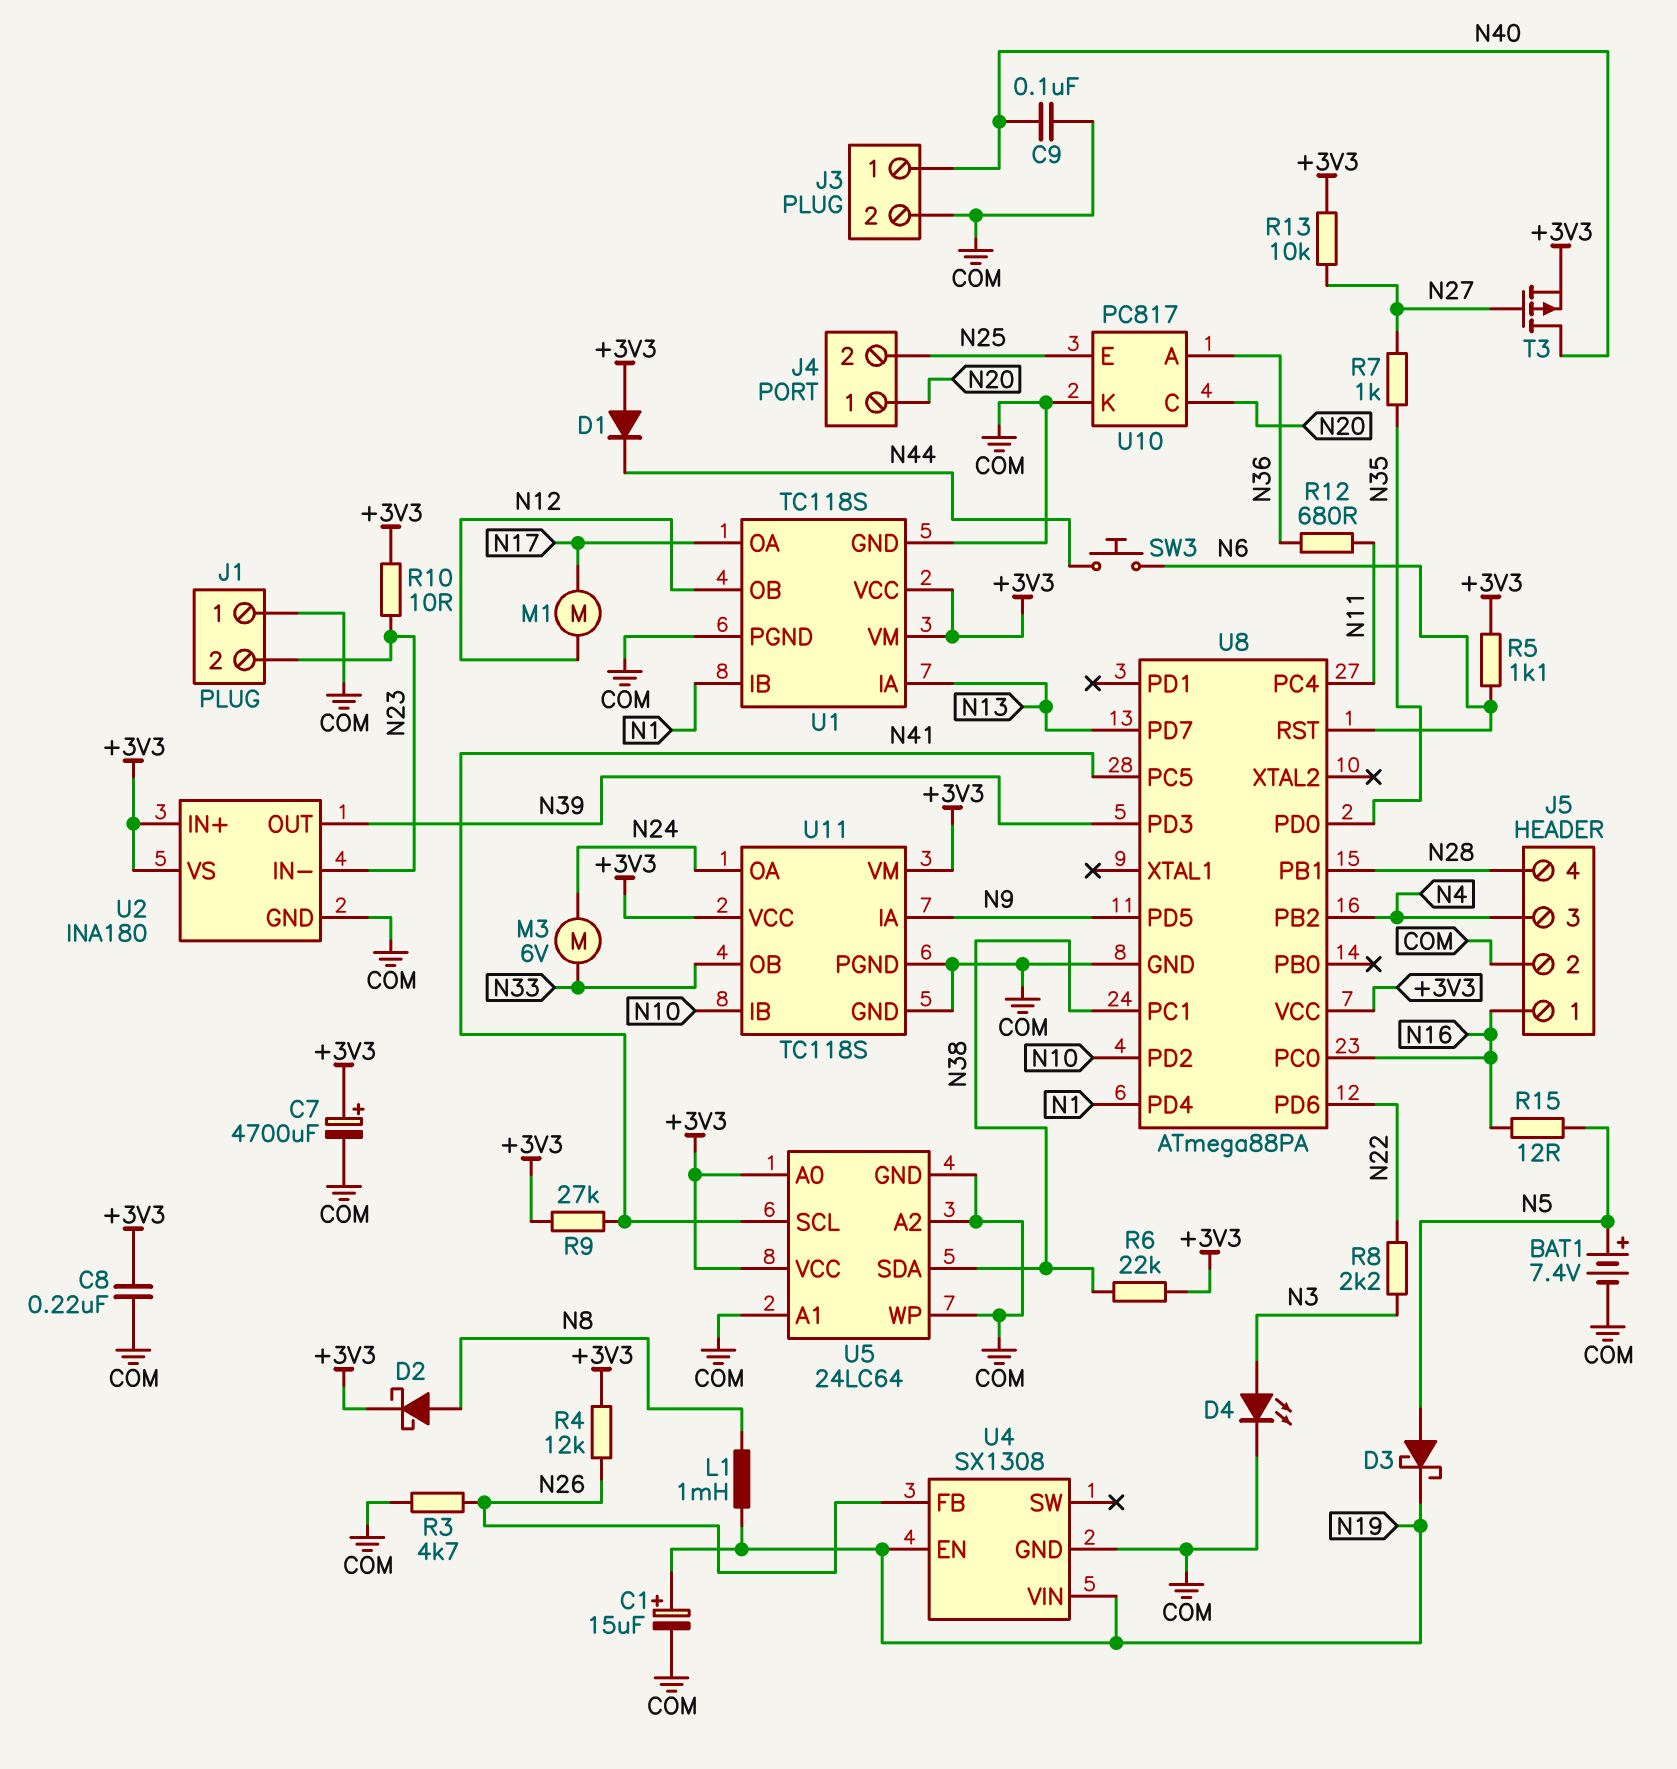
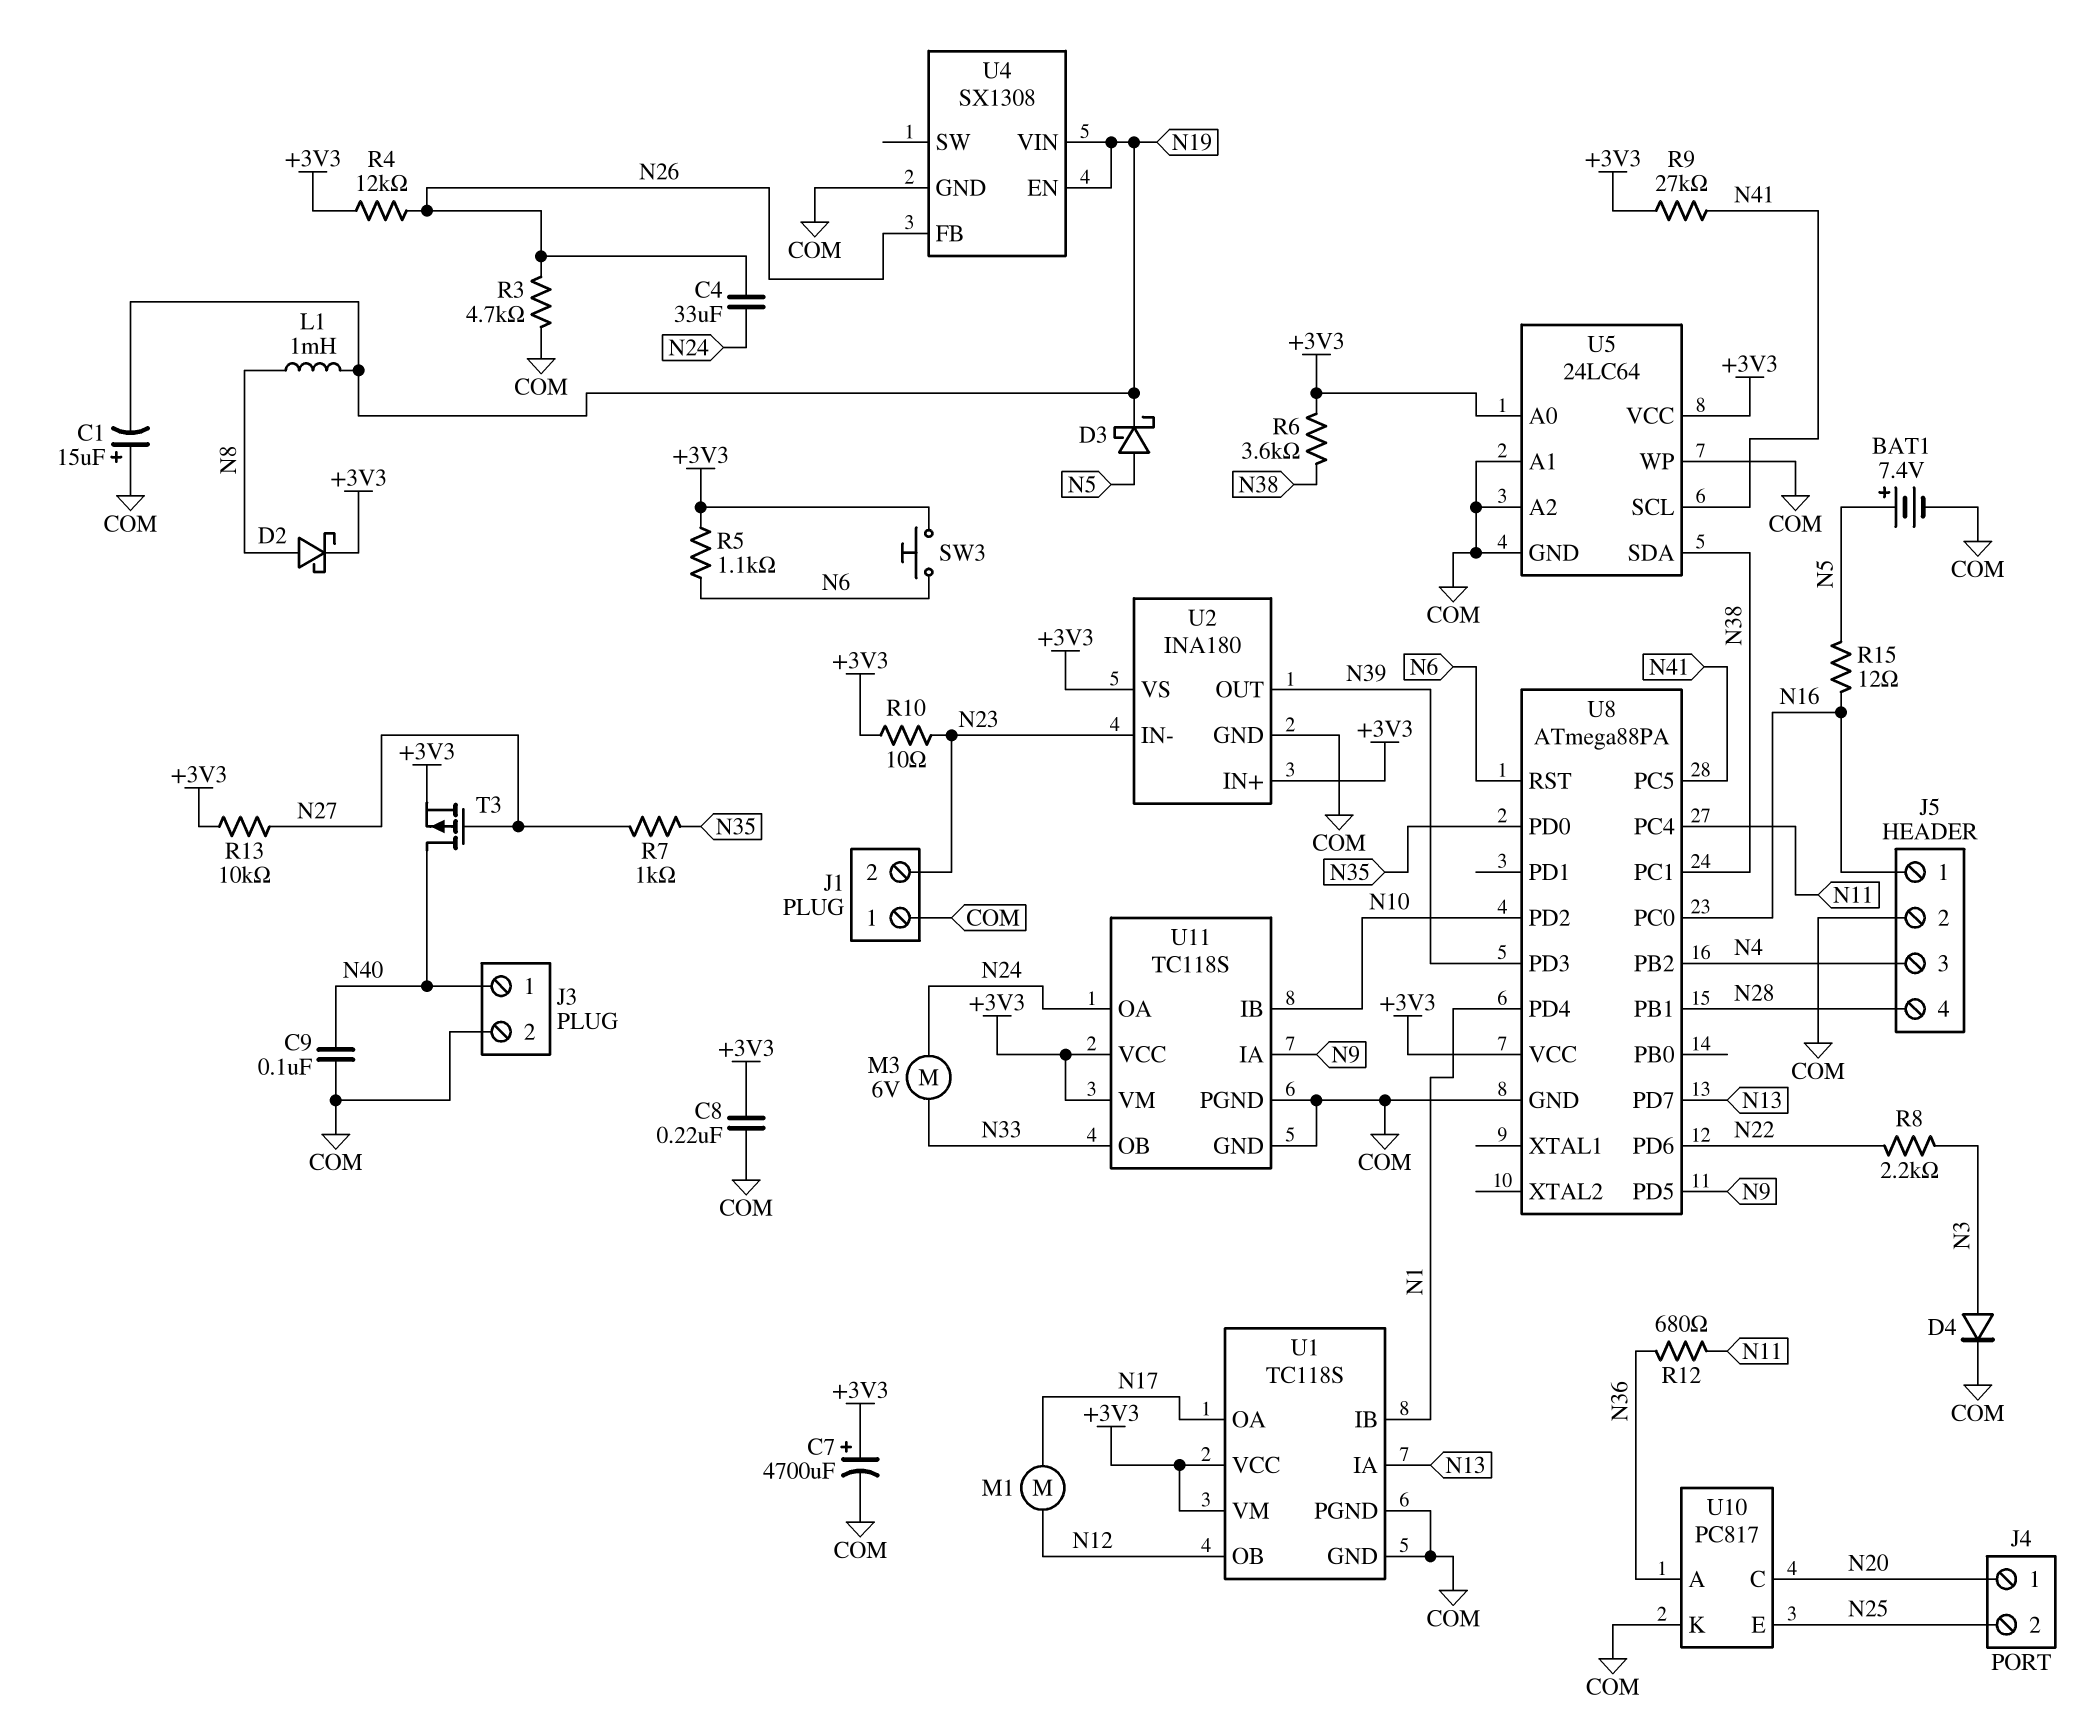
C1: 15uF (plus N19, minus COM) -> 15uF (plus COM, minus N19)
C4: none -> 33uF (N24, N26)
D1: diode (A +3V3, K N44) -> none
D4: LED (A N3, K COM) -> diode (A N3, K COM)
R6: 22k (+3V3, N38) -> 3.6k (+3V3, N38)
SW3: button (N6, N44) -> button (+3V3, N6)

